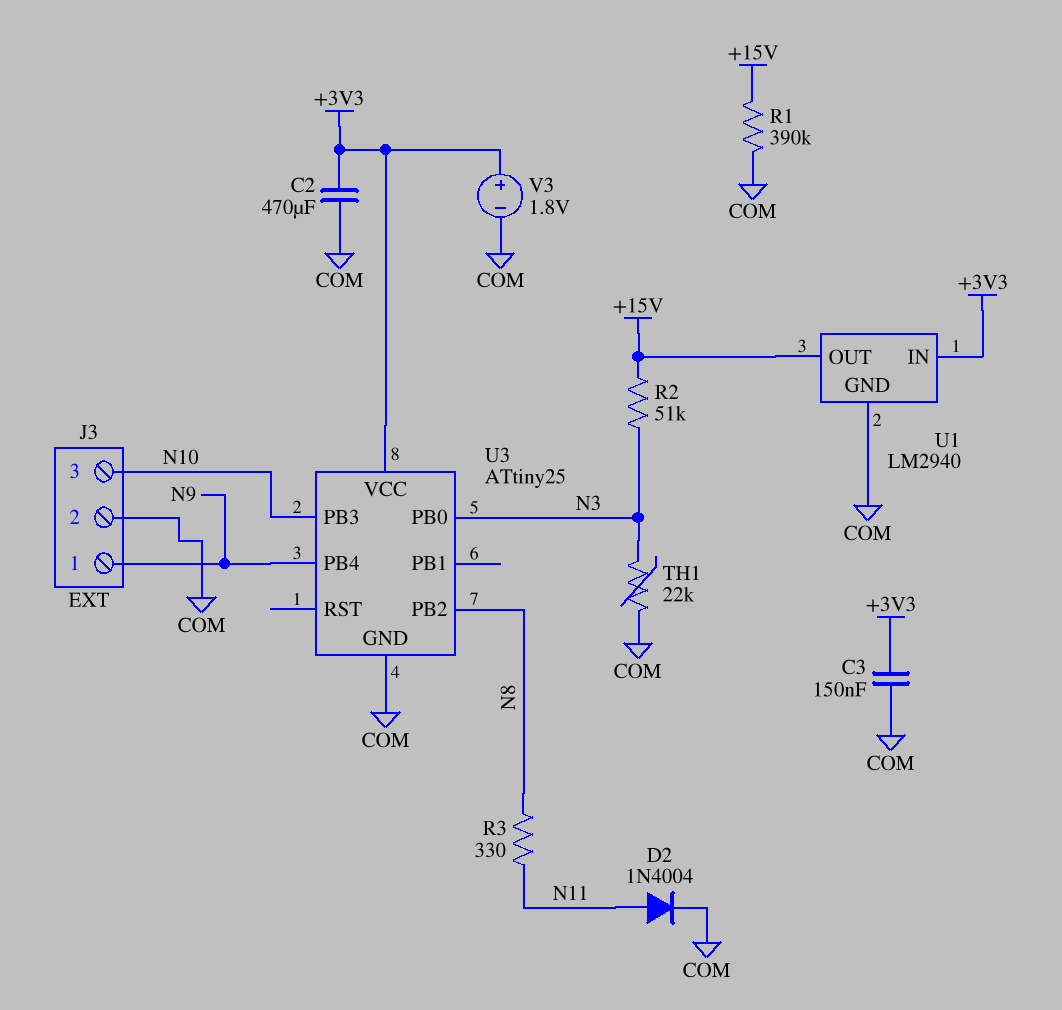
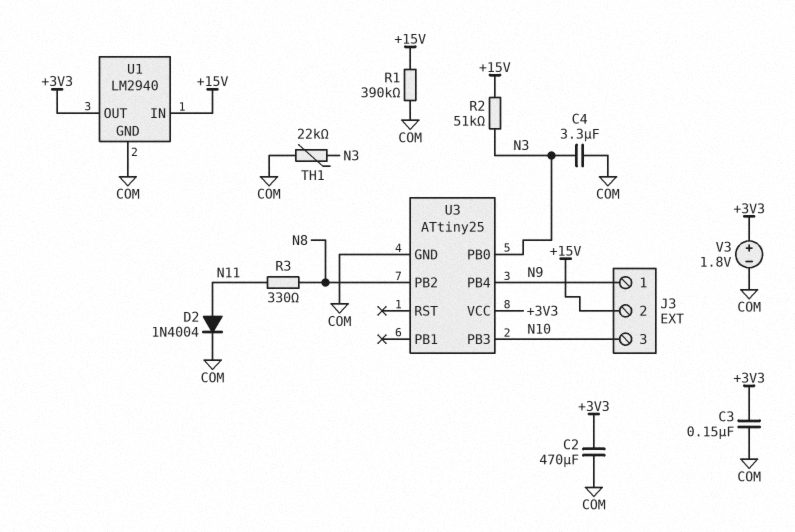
C4: none -> 3.3uF (COM, N3)
J3 pin 2: COM -> +15V
U1 pin IN: +3V3 -> +15V
U1 pin OUT: +15V -> +3V3

